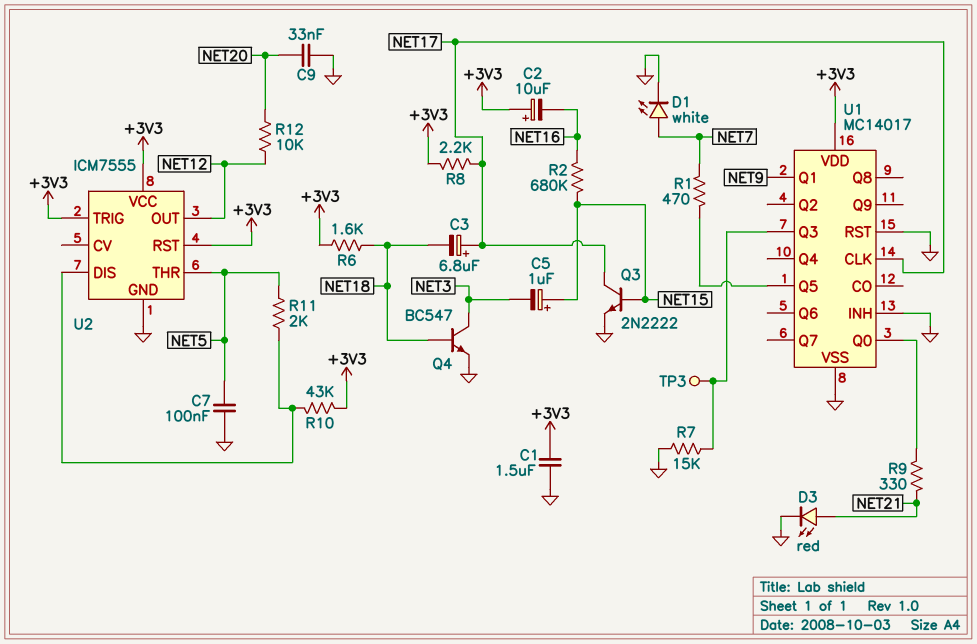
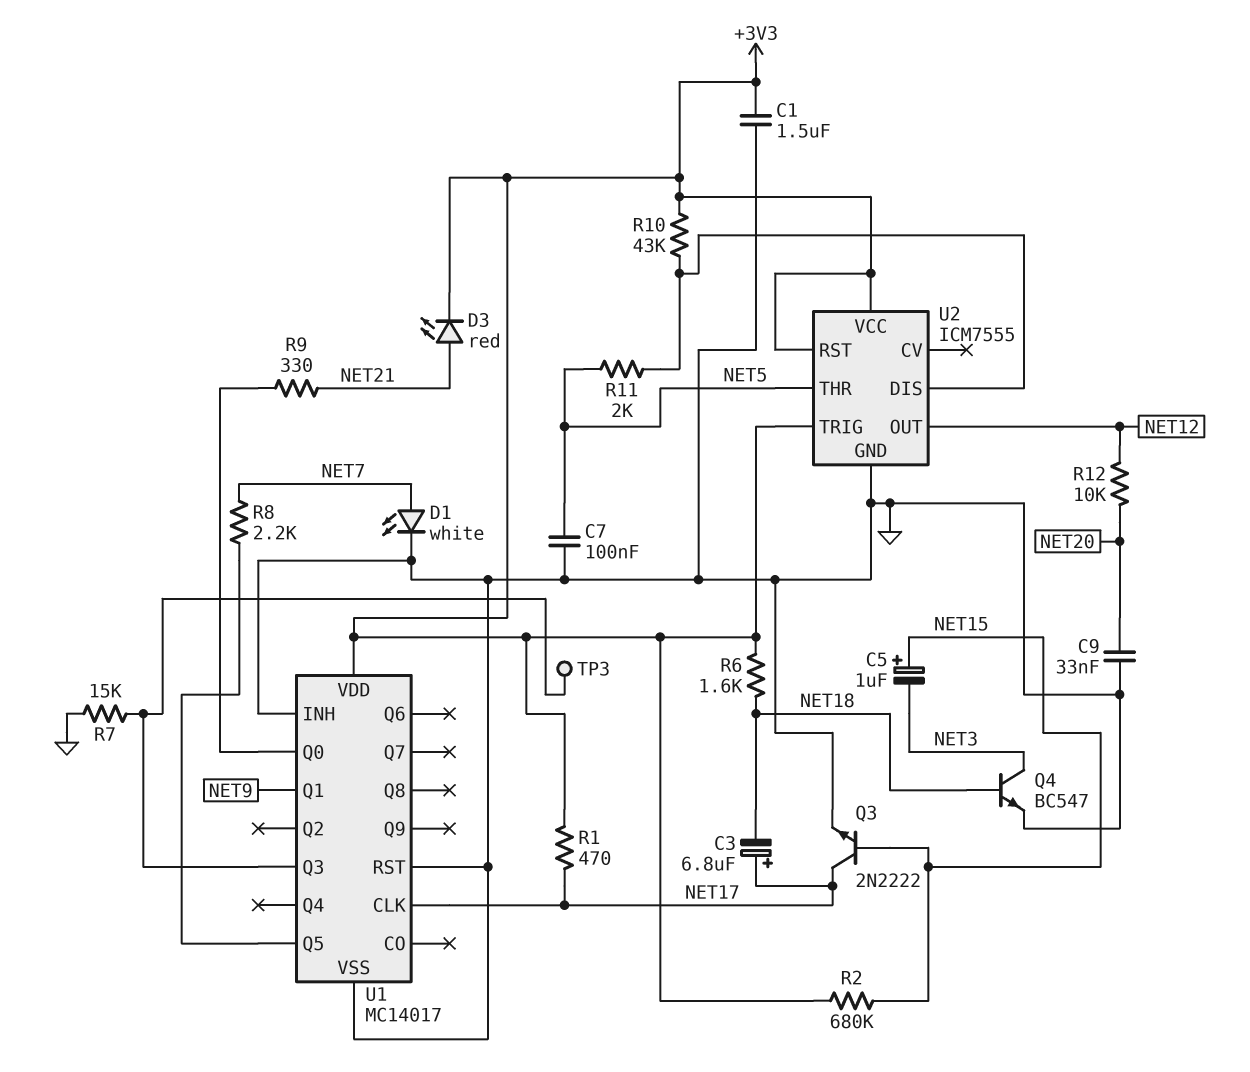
C2: 10uF (plus +3V3, minus NET16) -> none
D3: LED red (A NET21, K GND) -> LED red (A NET21, K +3V3)
R1: 470 (NET7, U1/Q5) -> 470 (+3V3, NET17)
R2: 680k (NET15, NET16) -> 680k (+3V3, NET15)
R8: 2.2k (+3V3, NET17) -> 2.2k (NET7, U1/Q5)

